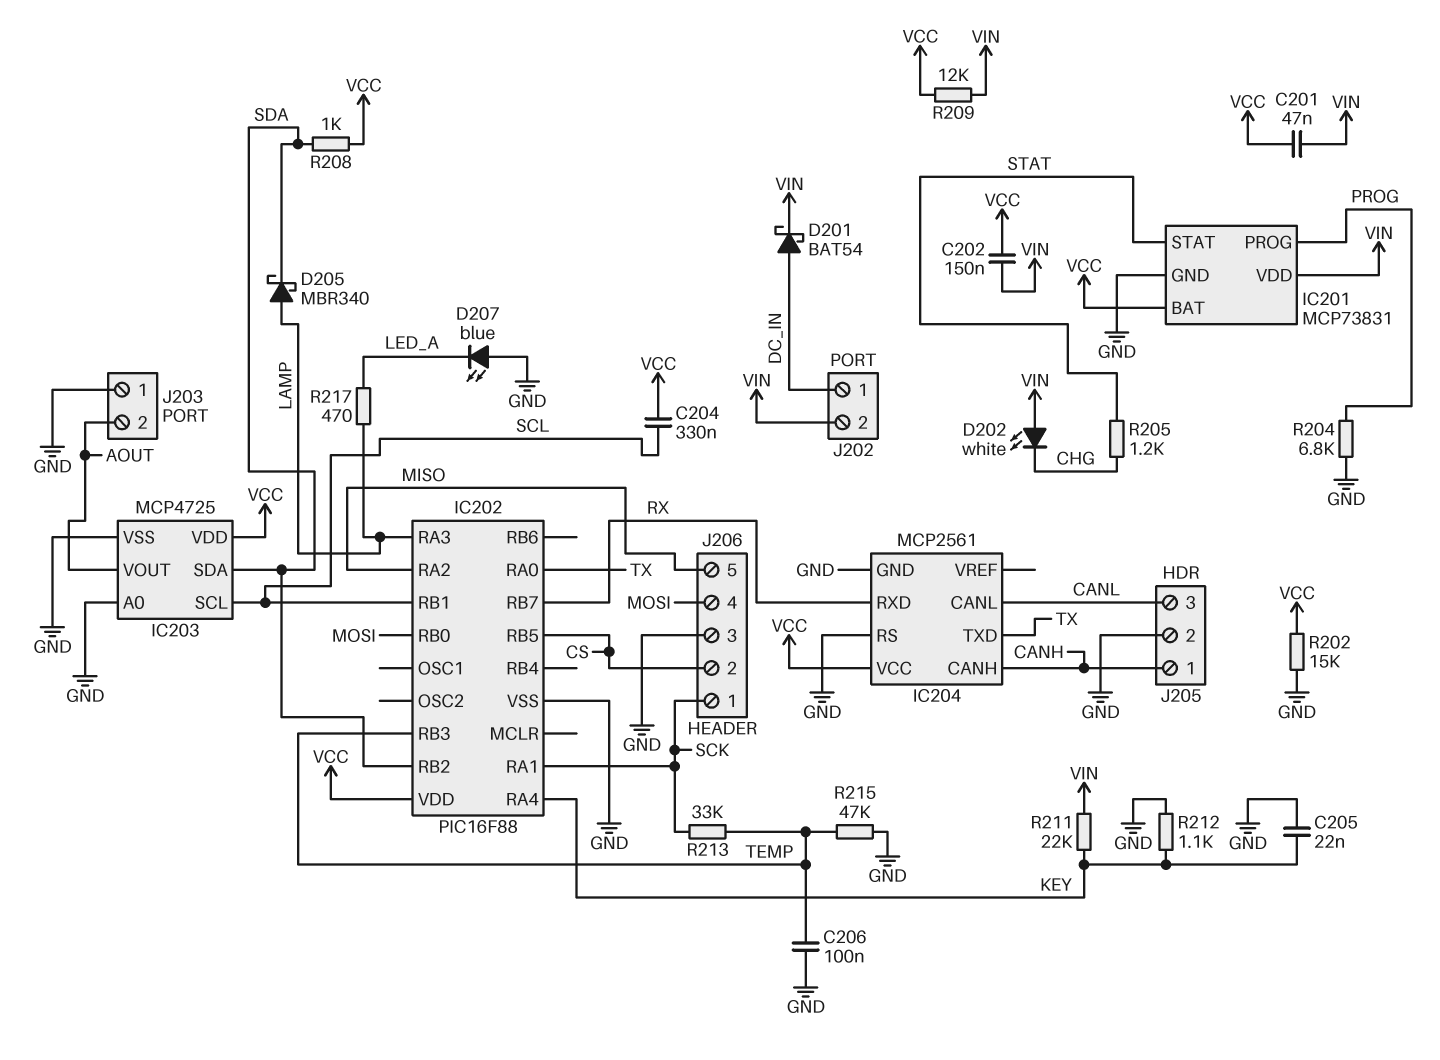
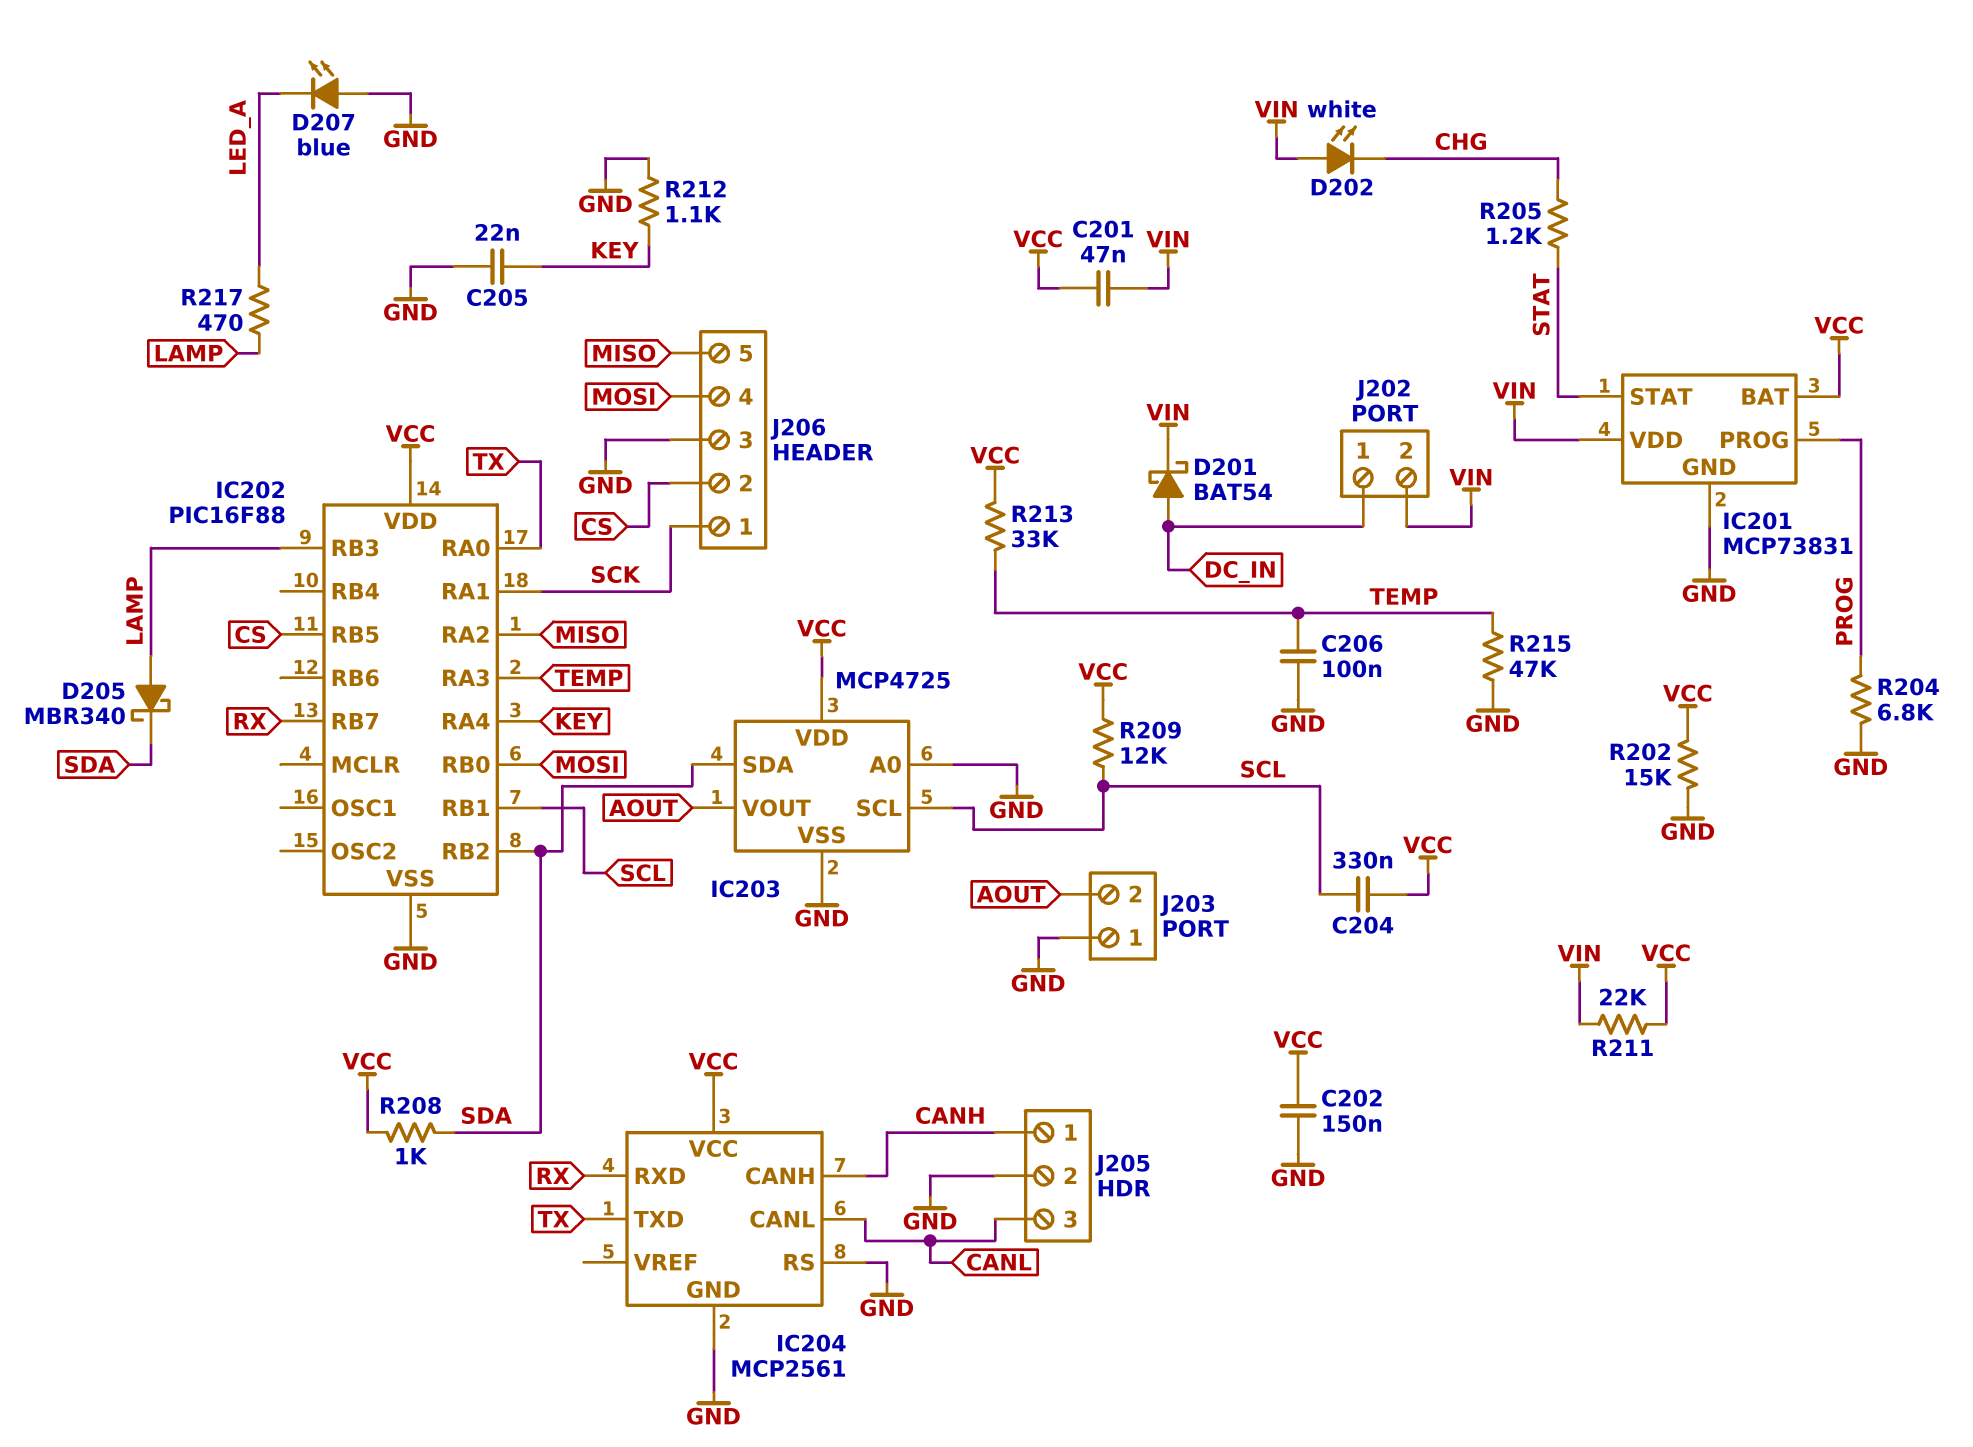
C202: 150nF (VCC, VIN) -> 150nF (GND, VCC)
IC202 pin RA3: LAMP -> TEMP
IC202 pin RB3: TEMP -> LAMP
R209: 12k (VCC, VIN) -> 12k (SCL, VCC)
R211: 22k (KEY, VIN) -> 22k (VCC, VIN)
R213: 33k (SCK, TEMP) -> 33k (TEMP, VCC)

